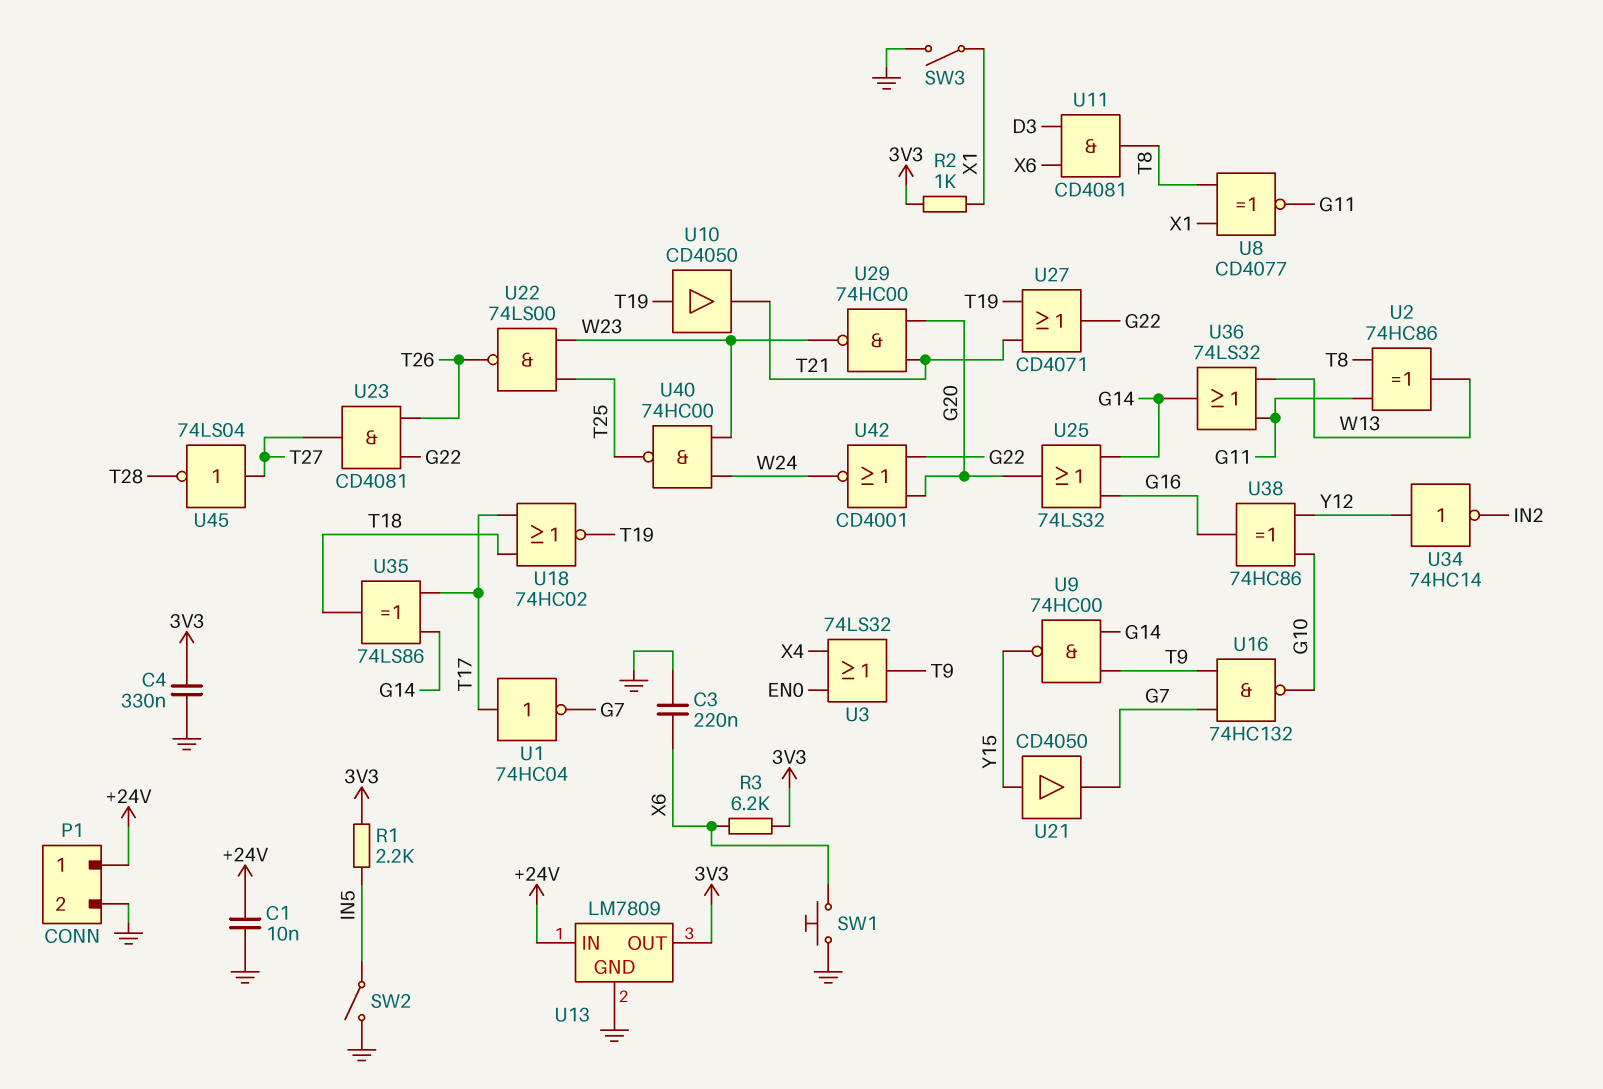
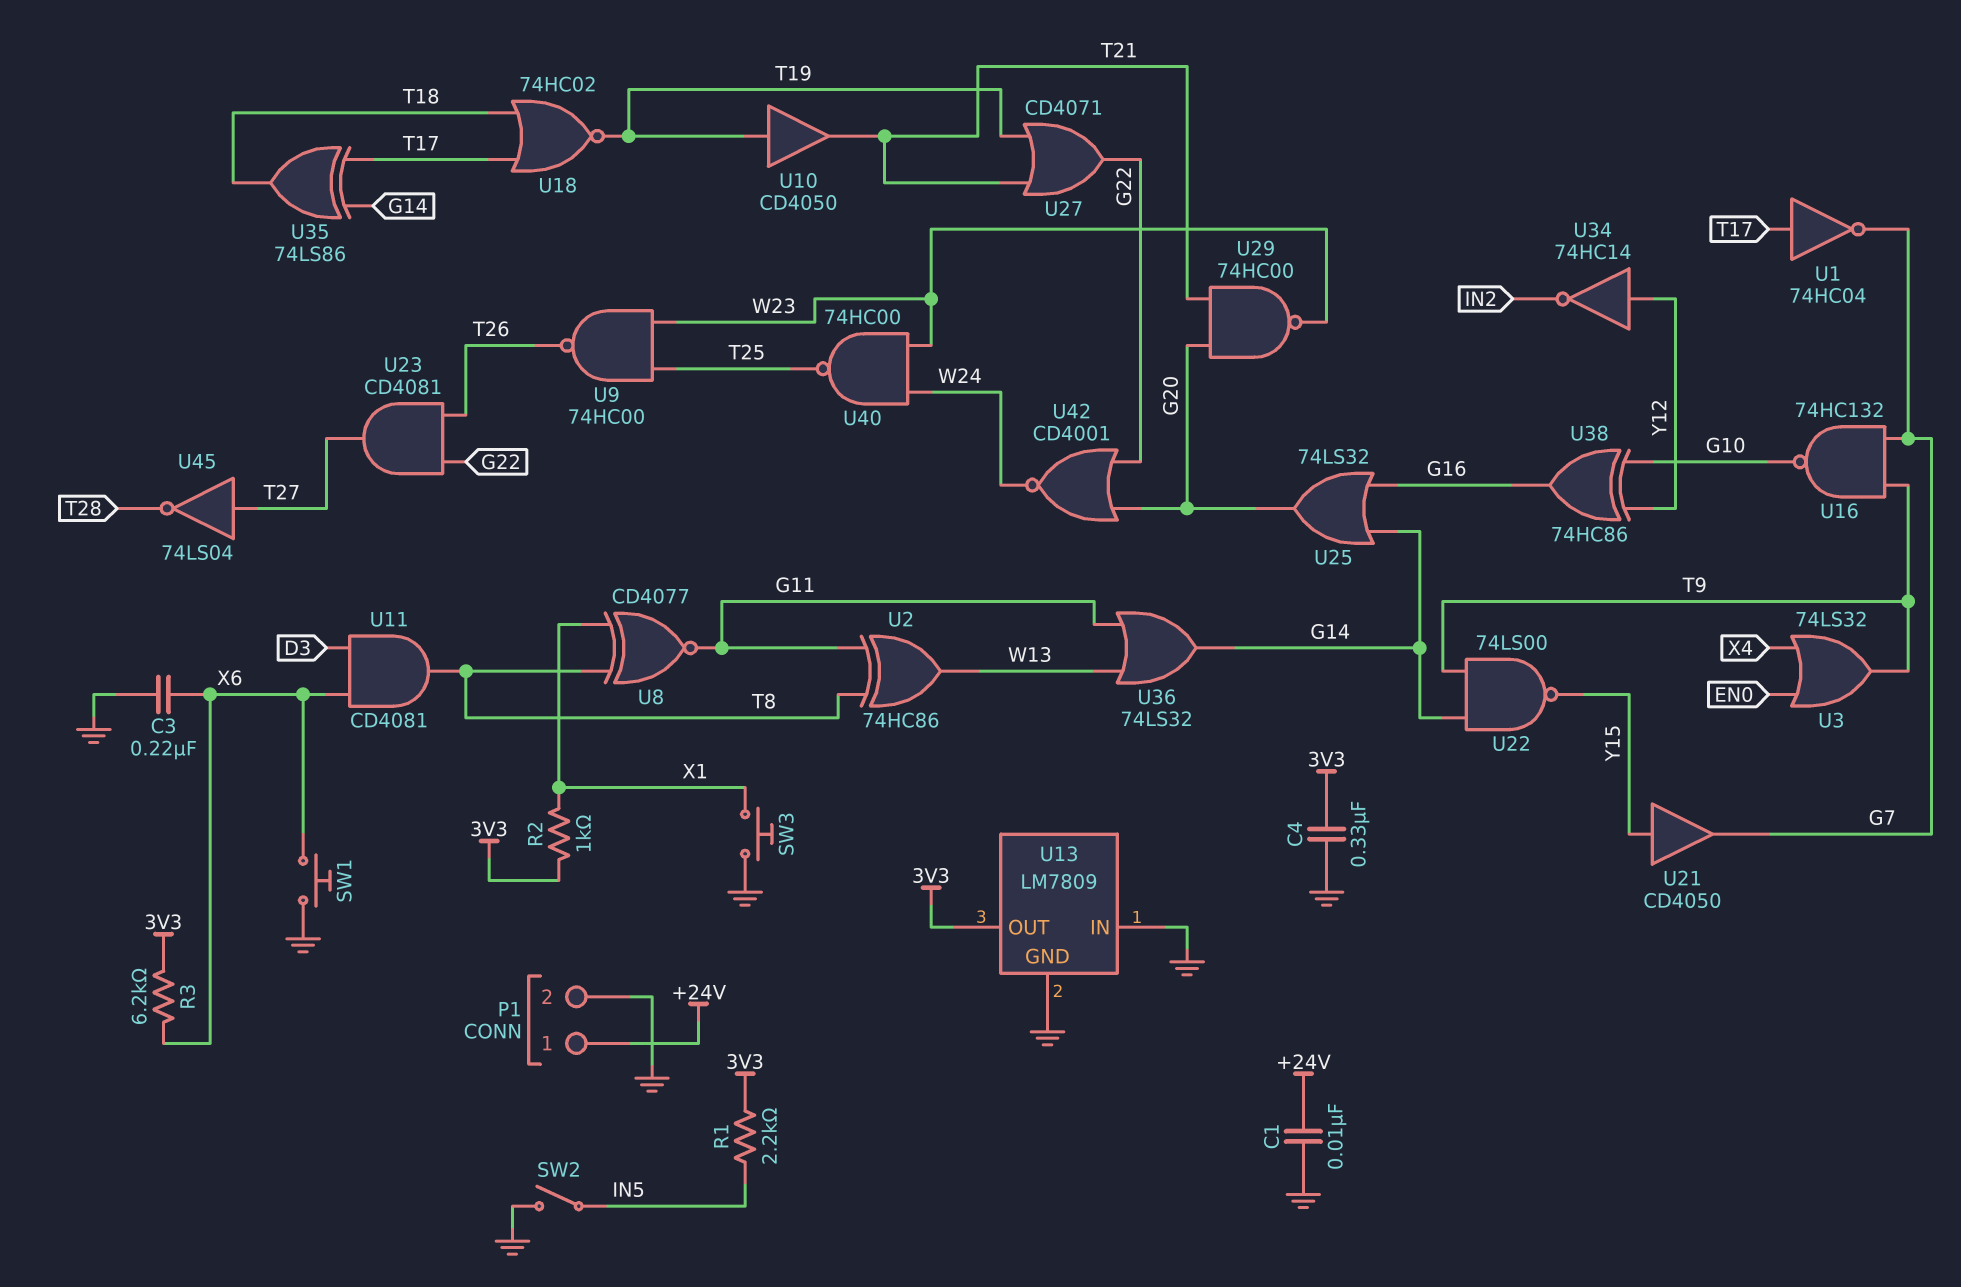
SW3: switch (GND, X1) -> button (GND, X1)
U9: NAND 74HC00 (in G14, in T9, out Y15) -> NAND 74HC00 (in T25, in W23, out T26)
U13 pin IN: +24V -> GND
U22: NAND 74LS00 (in T25, in W23, out T26) -> NAND 74LS00 (in G14, in T9, out Y15)

